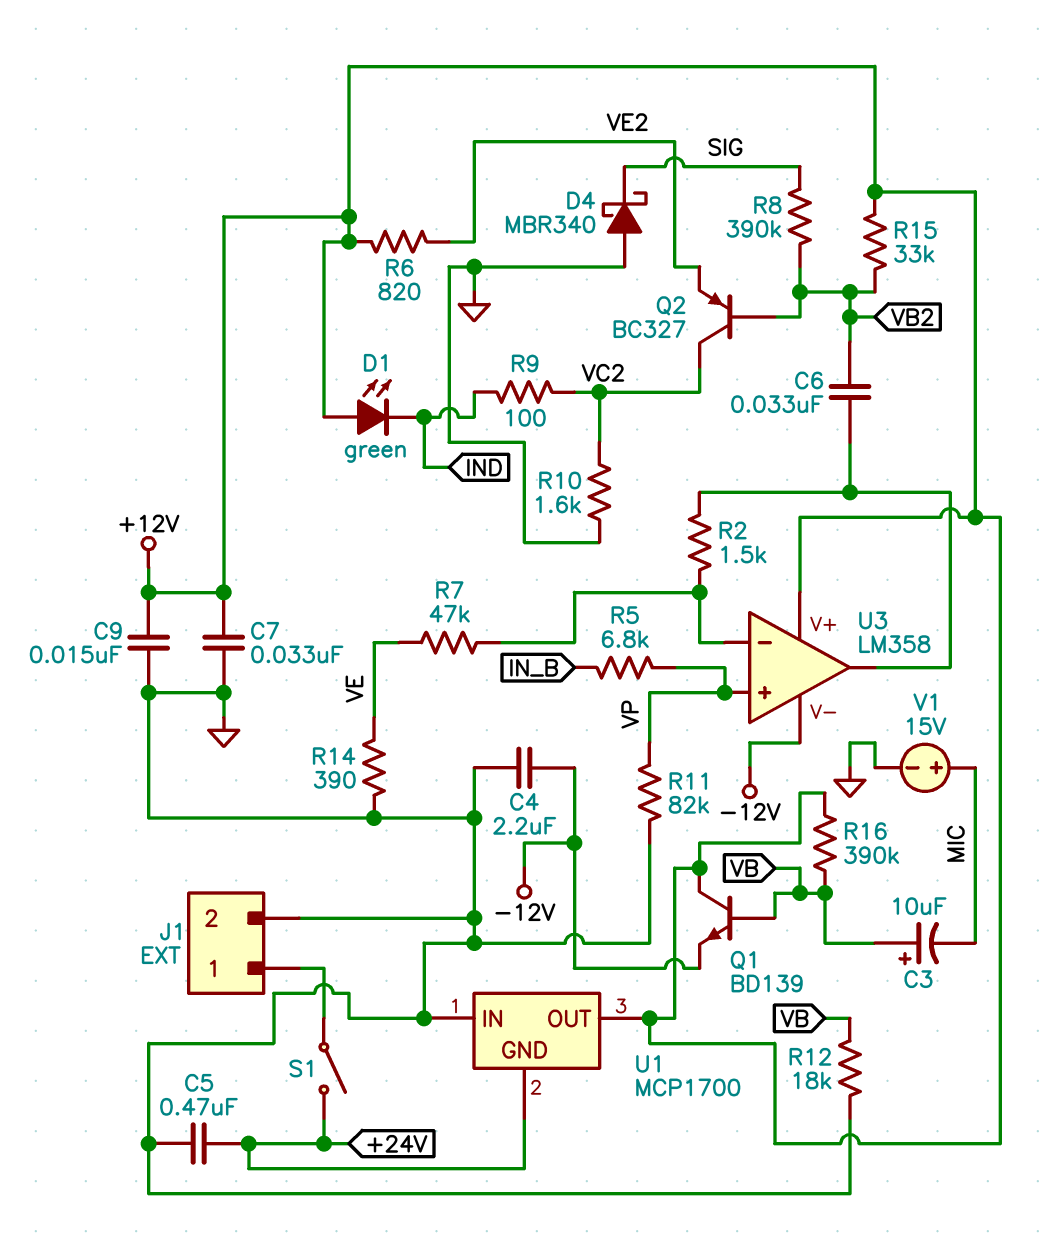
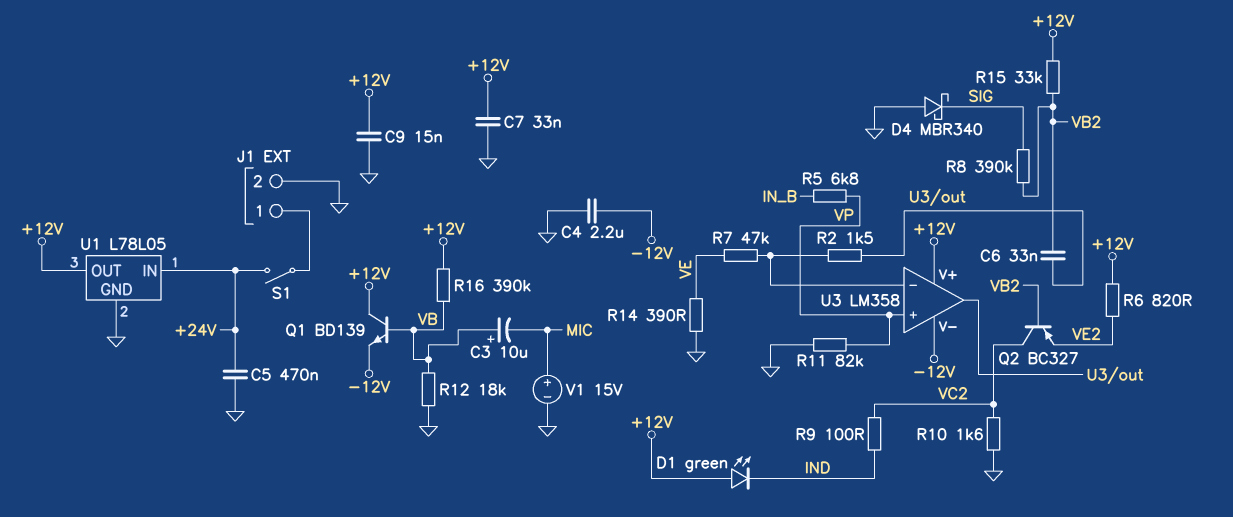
U1: MCP1700 -> L78L05
U1 pin GND: +24V -> GND
U1 pin IN: GND -> +24V

